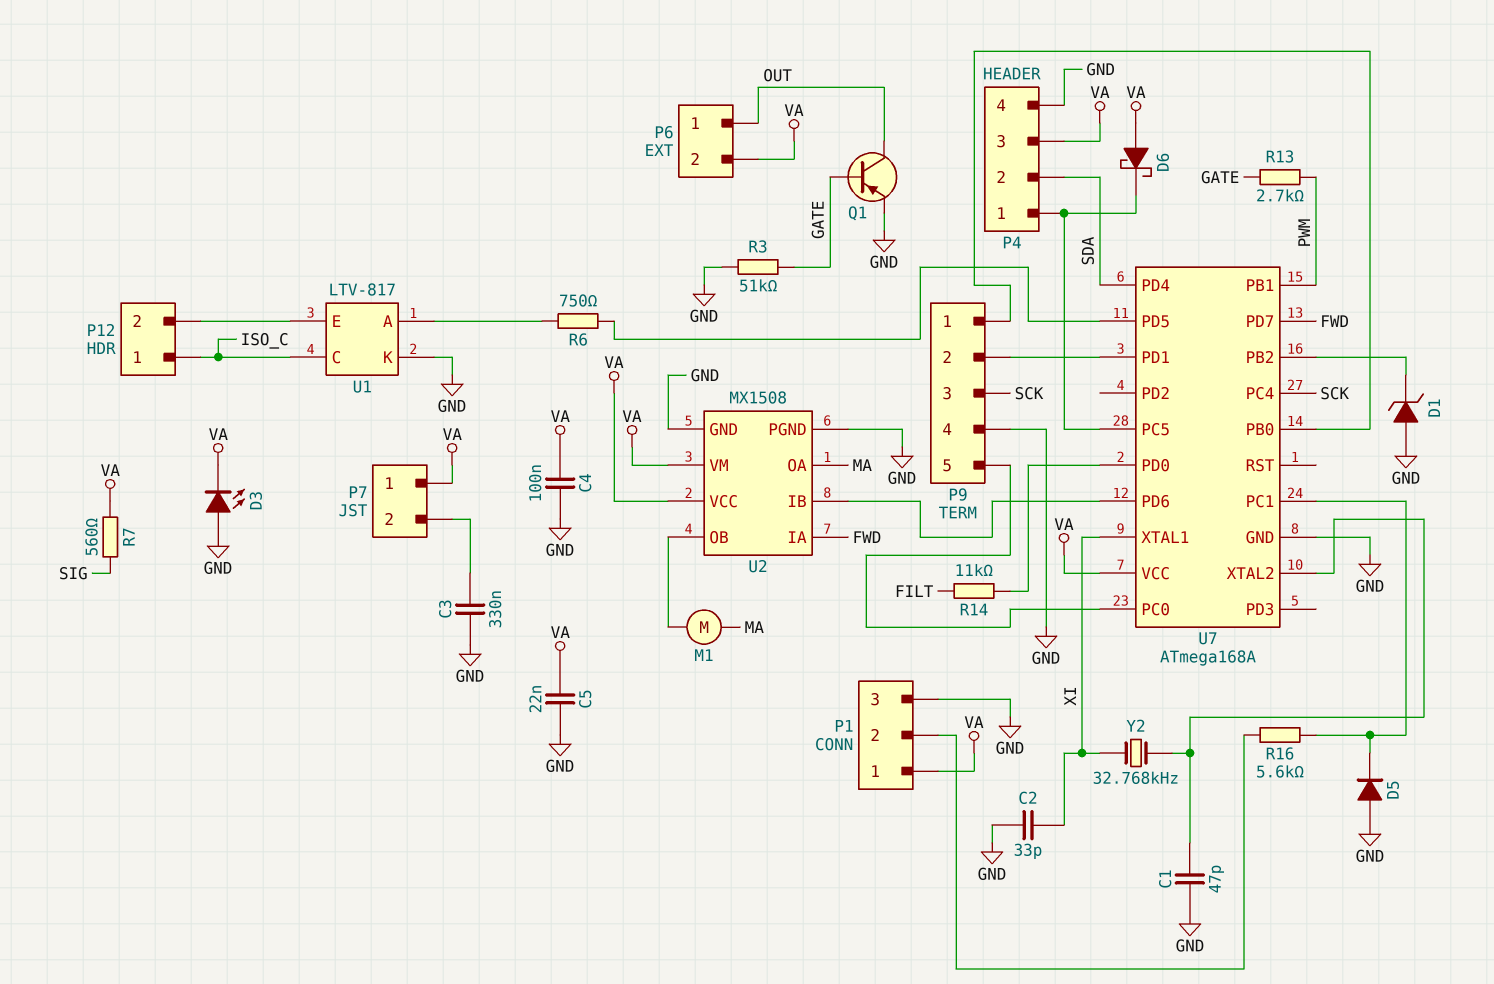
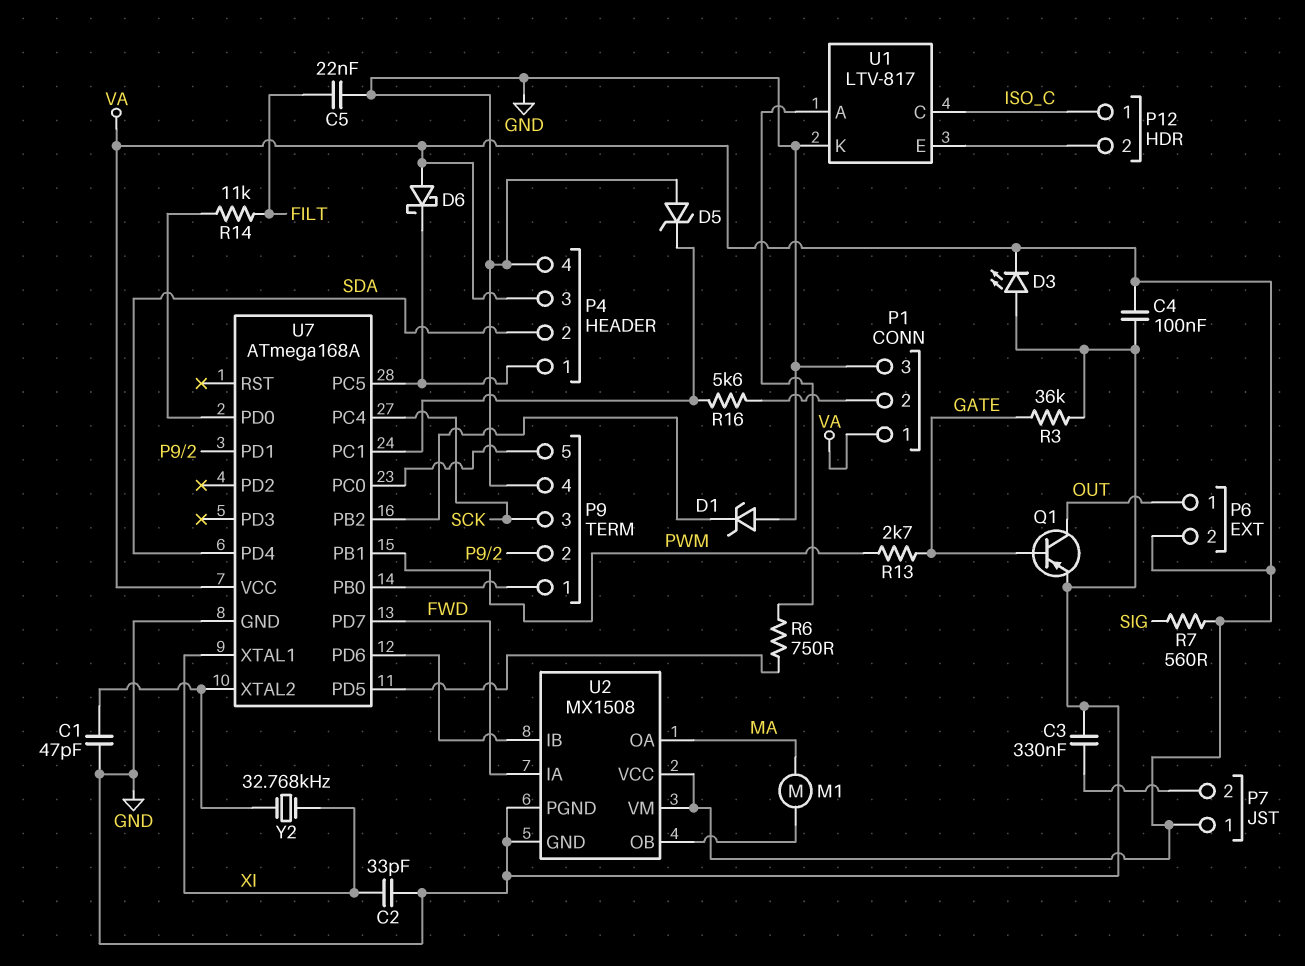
C5: 22nF (GND, VA) -> 22nF (FILT, GND)
D5: diode (A GND, K U7/PC1) -> zener (A GND, K U7/PC1)
R3: 51k (GATE, GND) -> 36k (GATE, GND)

